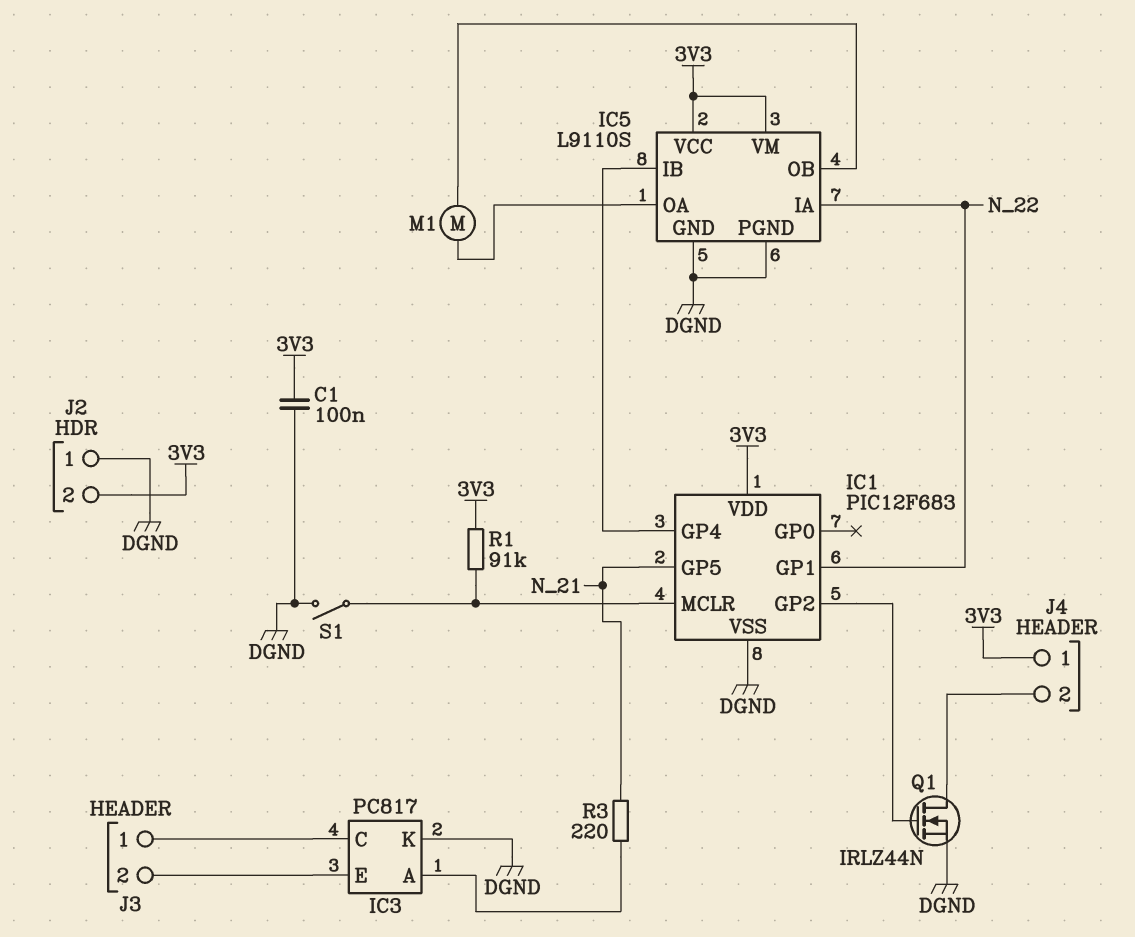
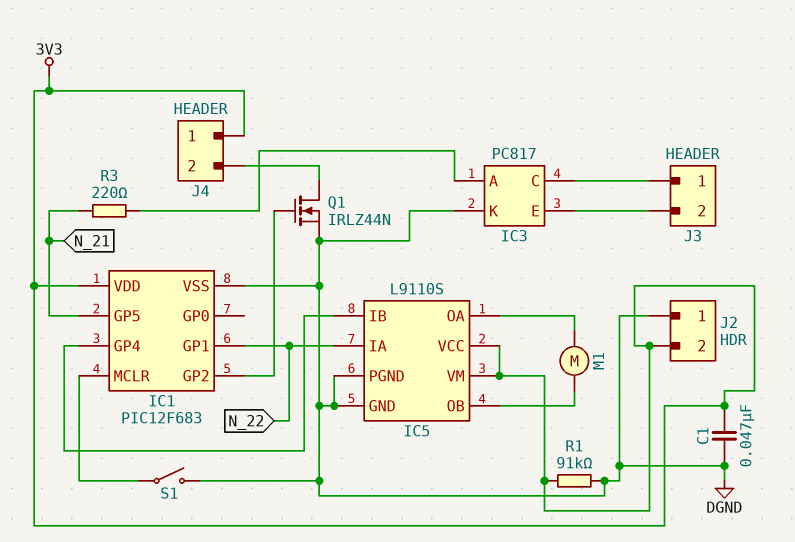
C1: 100nF (3V3, DGND) -> 47nF (3V3, DGND)
R1: 91k (3V3, IC1/MCLR) -> 91k (3V3, DGND)

